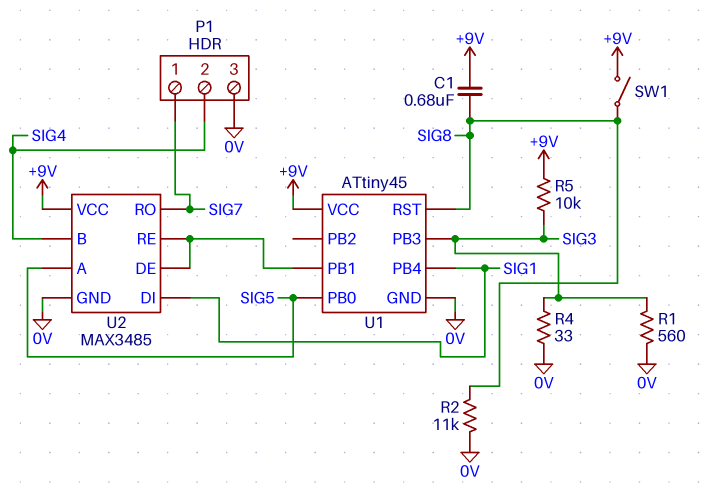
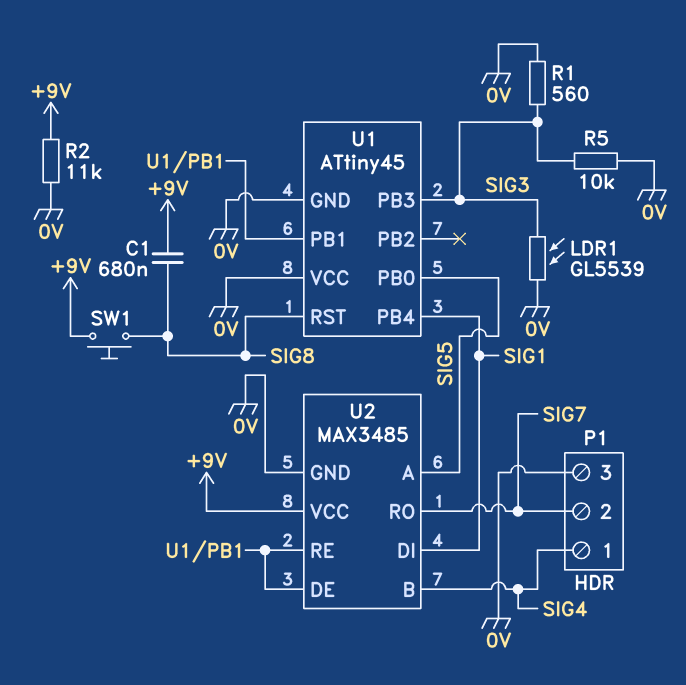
LDR1: none -> GL5539 (0V, SIG3)
P1 pin 1: SIG7 -> SIG4
P1 pin 2: SIG4 -> SIG7
R2: 11k (0V, SIG8) -> 11k (+9V, 0V)
R4: 33 (0V, SIG3) -> none
R5: 10k (+9V, SIG3) -> 10k (0V, SIG3)
SW1: switch (+9V, SIG8) -> button (+9V, SIG8)
U1 pin VCC: +9V -> 0V

